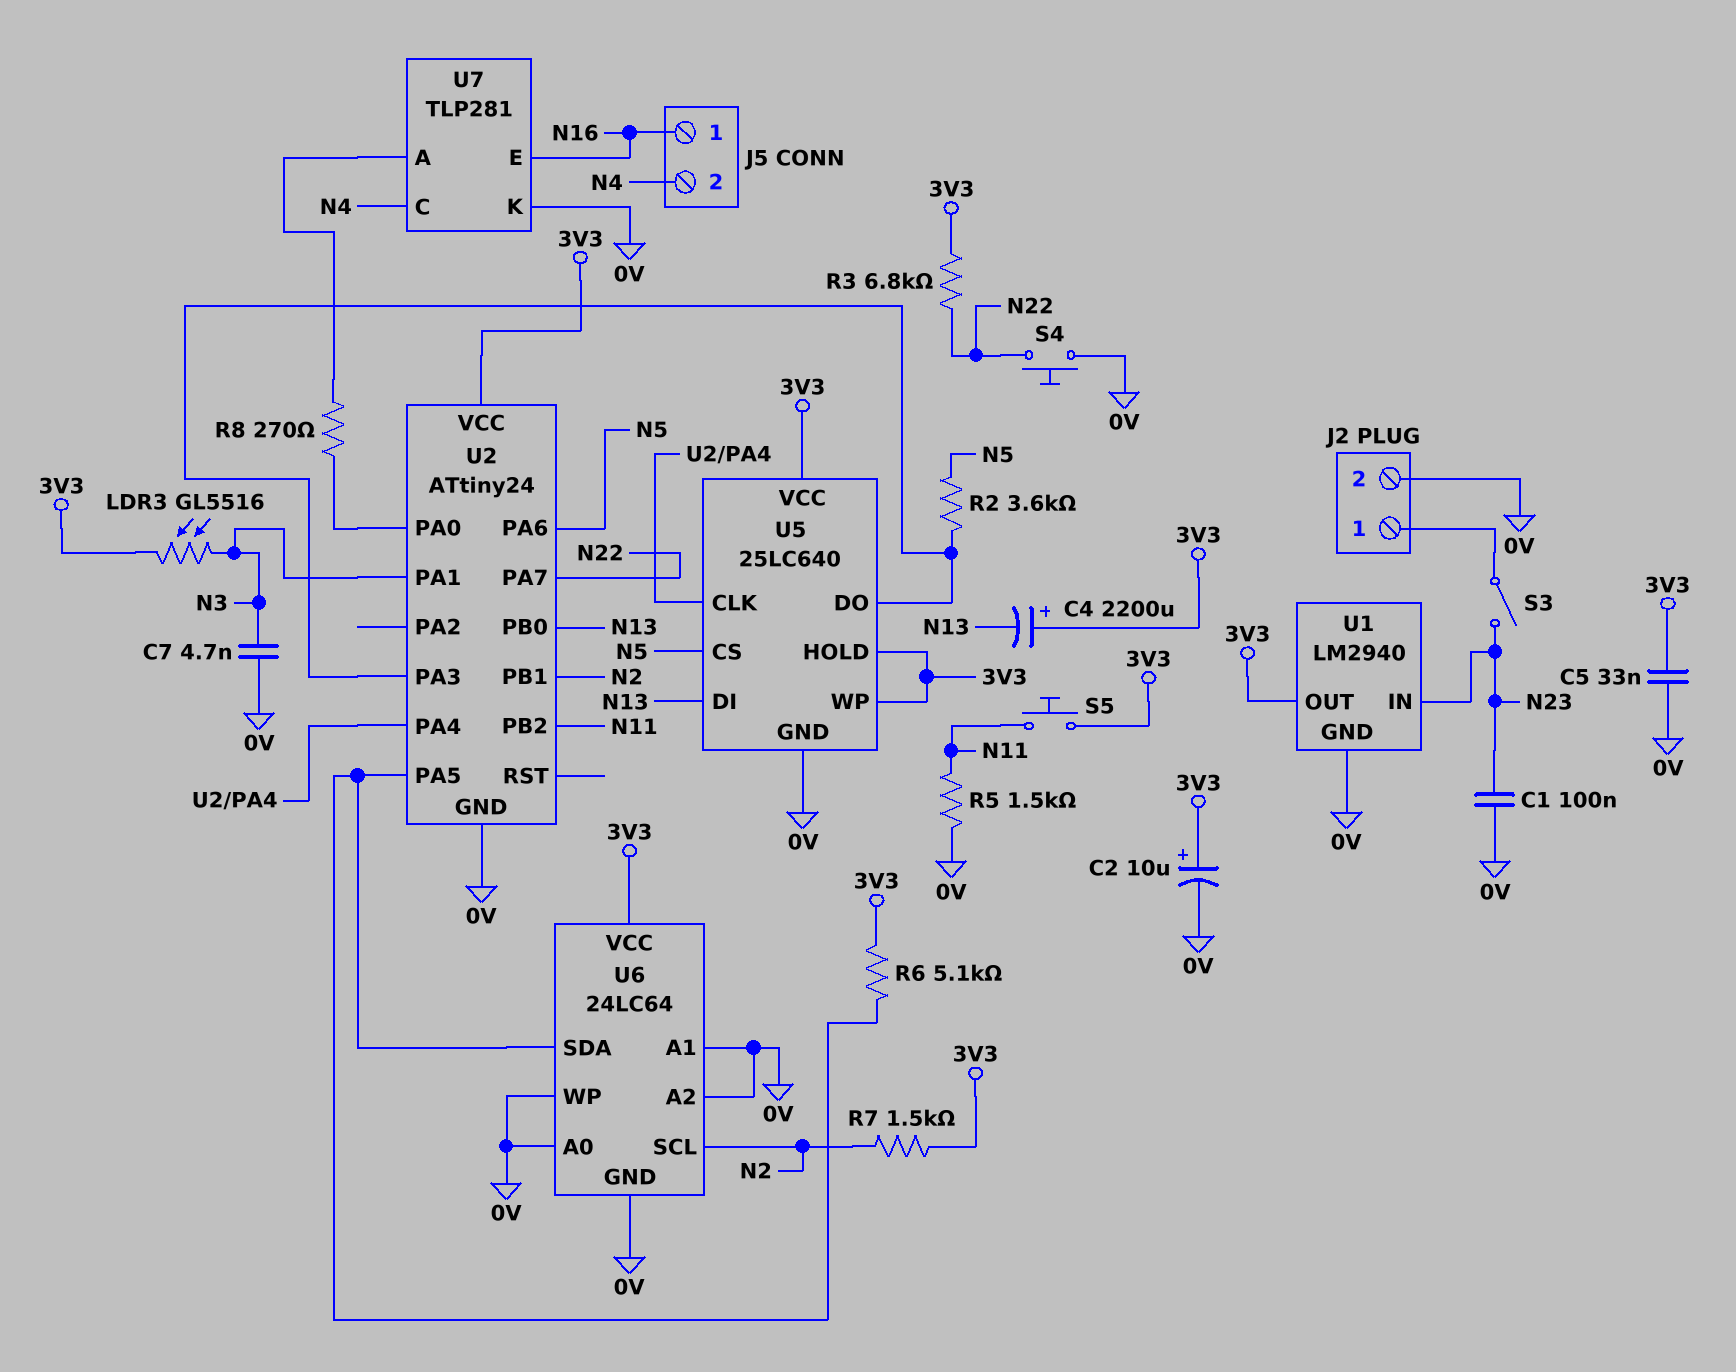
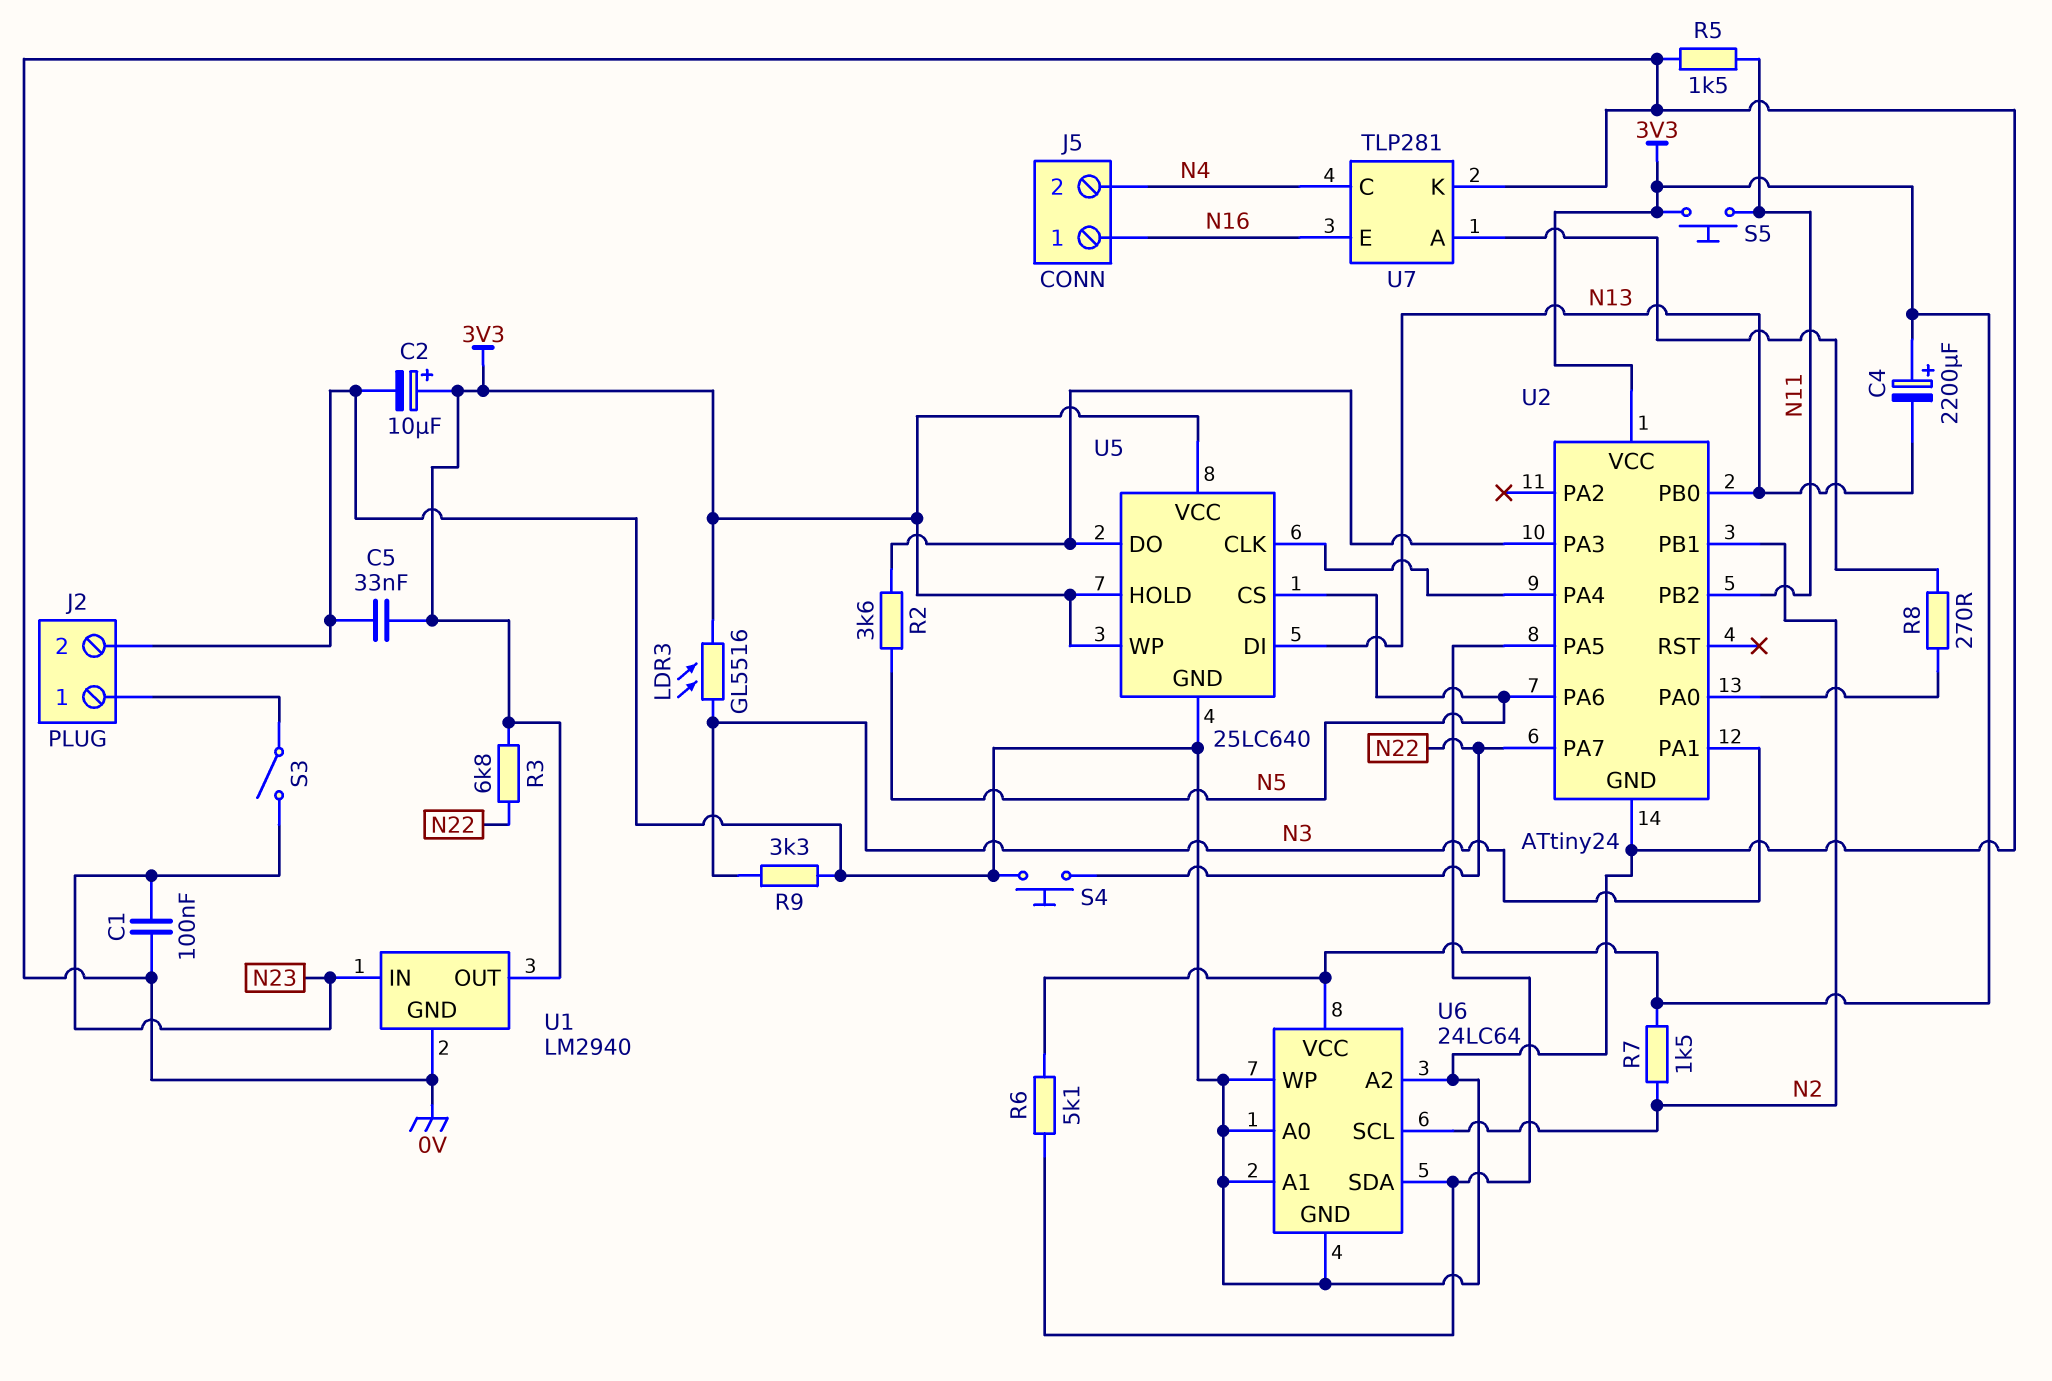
C7: 4.7nF (0V, N3) -> none
R9: none -> 3.3k (0V, N3)

